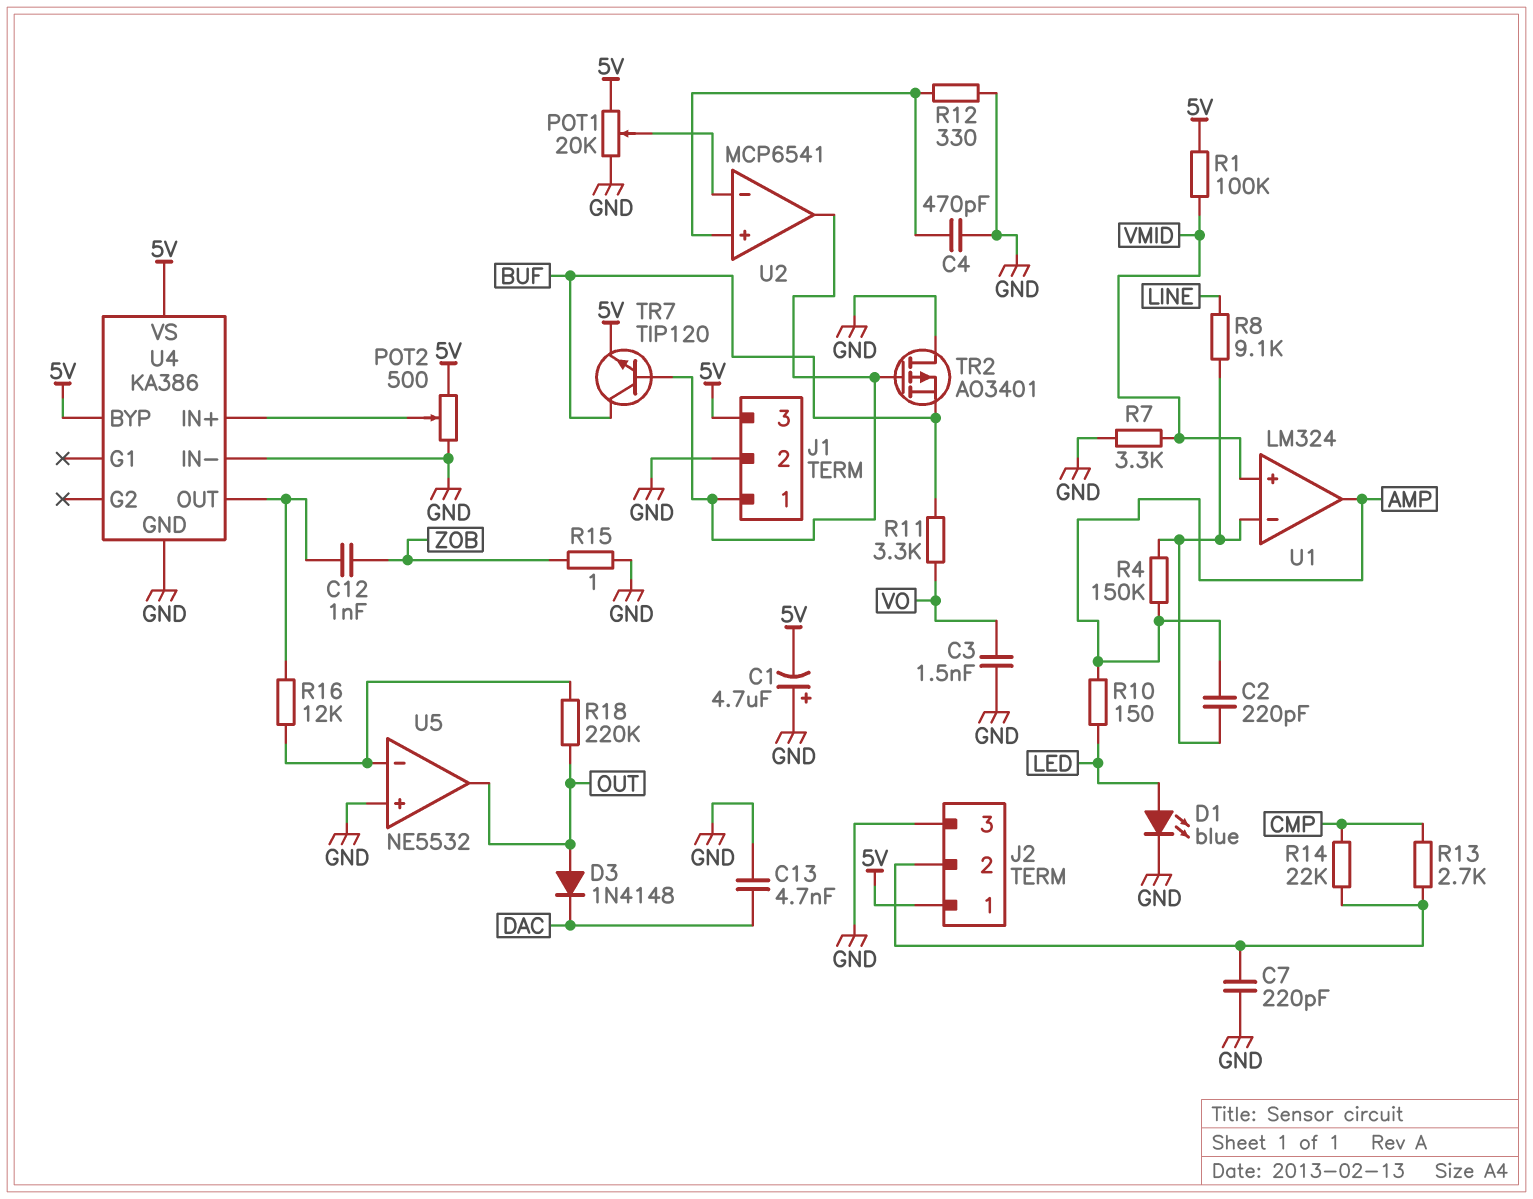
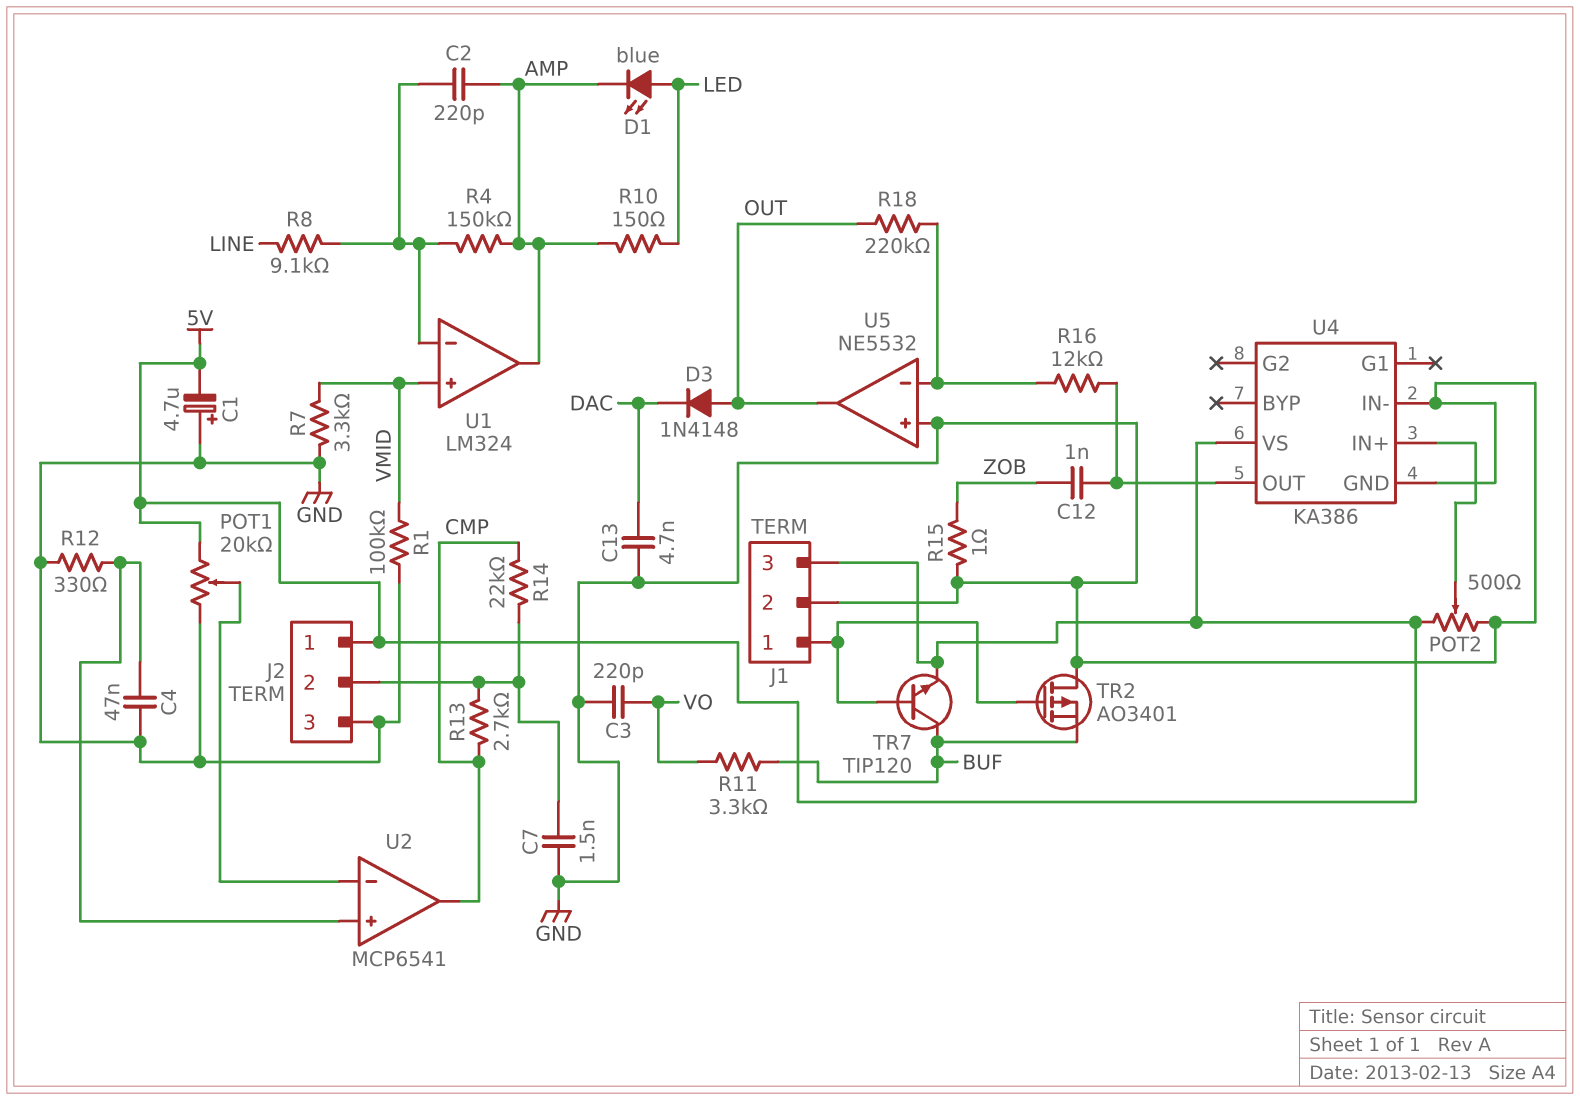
C3: 1.5nF (GND, VO) -> 220pF (GND, VO)
C4: 470pF (GND, U2/in+) -> 47nF (GND, U2/in+)
C7: 220pF (GND, J2/2) -> 1.5nF (GND, J2/2)
D1: LED blue (A LED, K GND) -> LED blue (A LED, K AMP)
R1: 100k (5V, VMID) -> 100k (GND, VMID)
U2 pin out: J1/1 -> CMP
U4 pin BYP: 5V -> none

